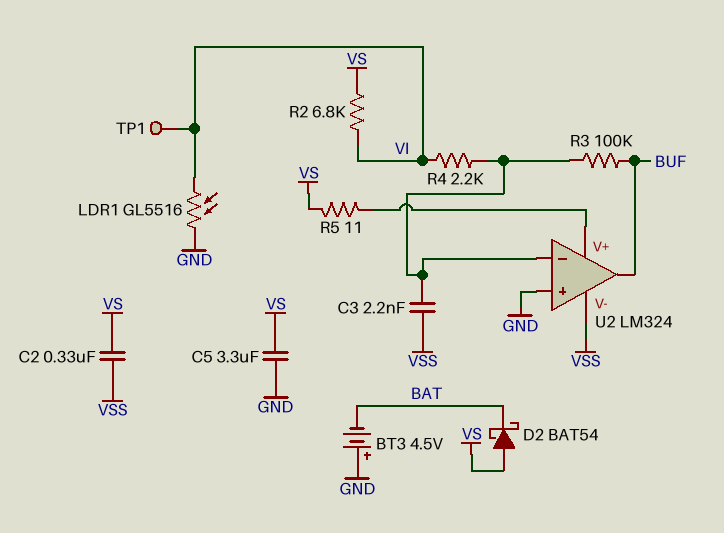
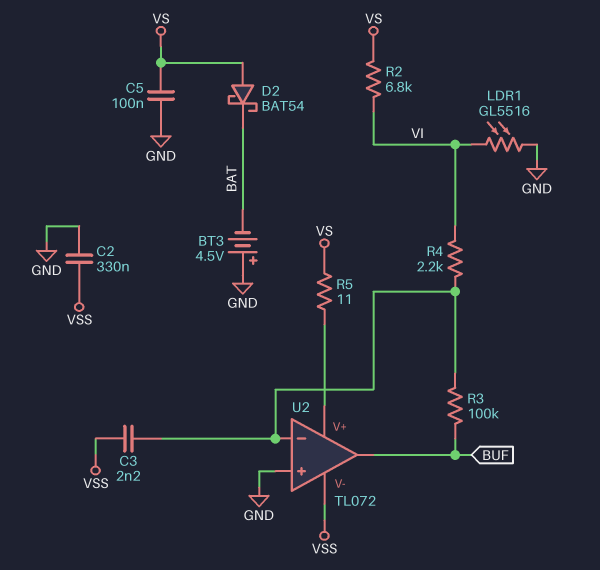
C2: 330nF (VS, VSS) -> 330nF (GND, VSS)
C5: 3.3uF (GND, VS) -> 100nF (GND, VS)
TP1: test point (VI) -> none
U2: LM324 -> TL072

